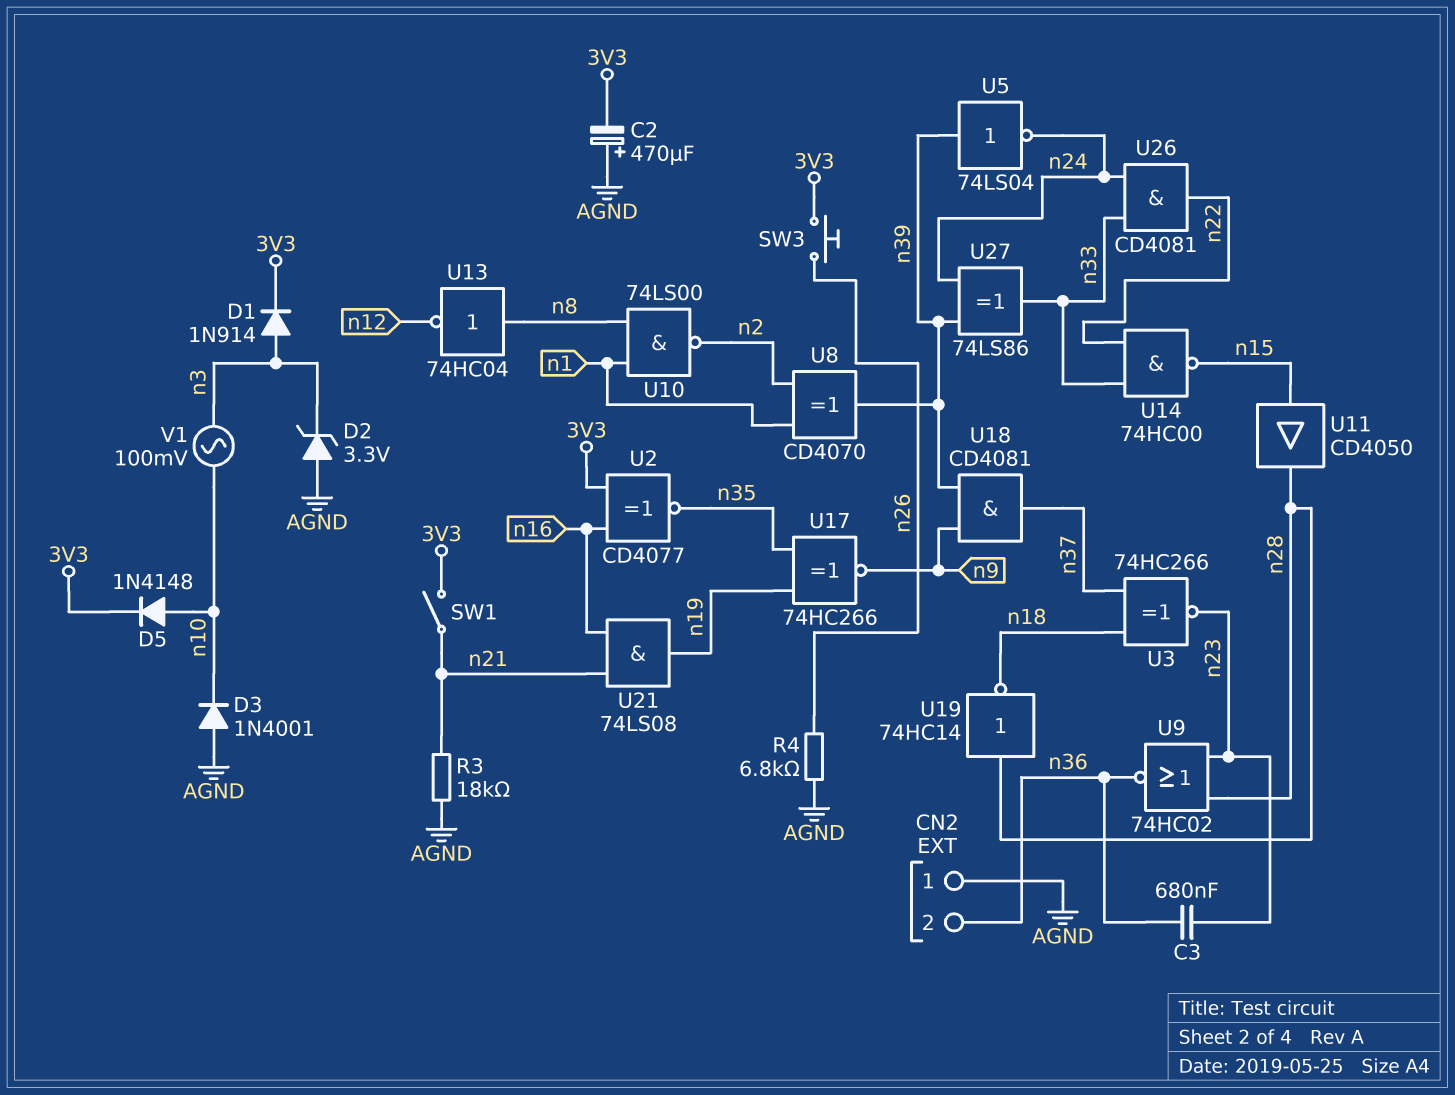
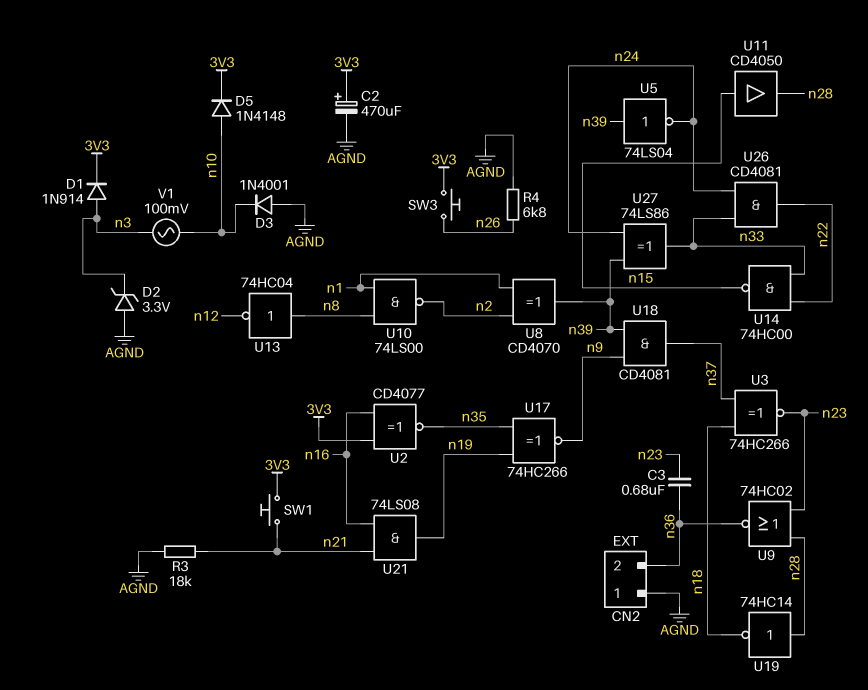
C2: 470uF (plus AGND, minus 3V3) -> 470uF (plus 3V3, minus AGND)
SW1: switch (3V3, n21) -> button (3V3, n21)

